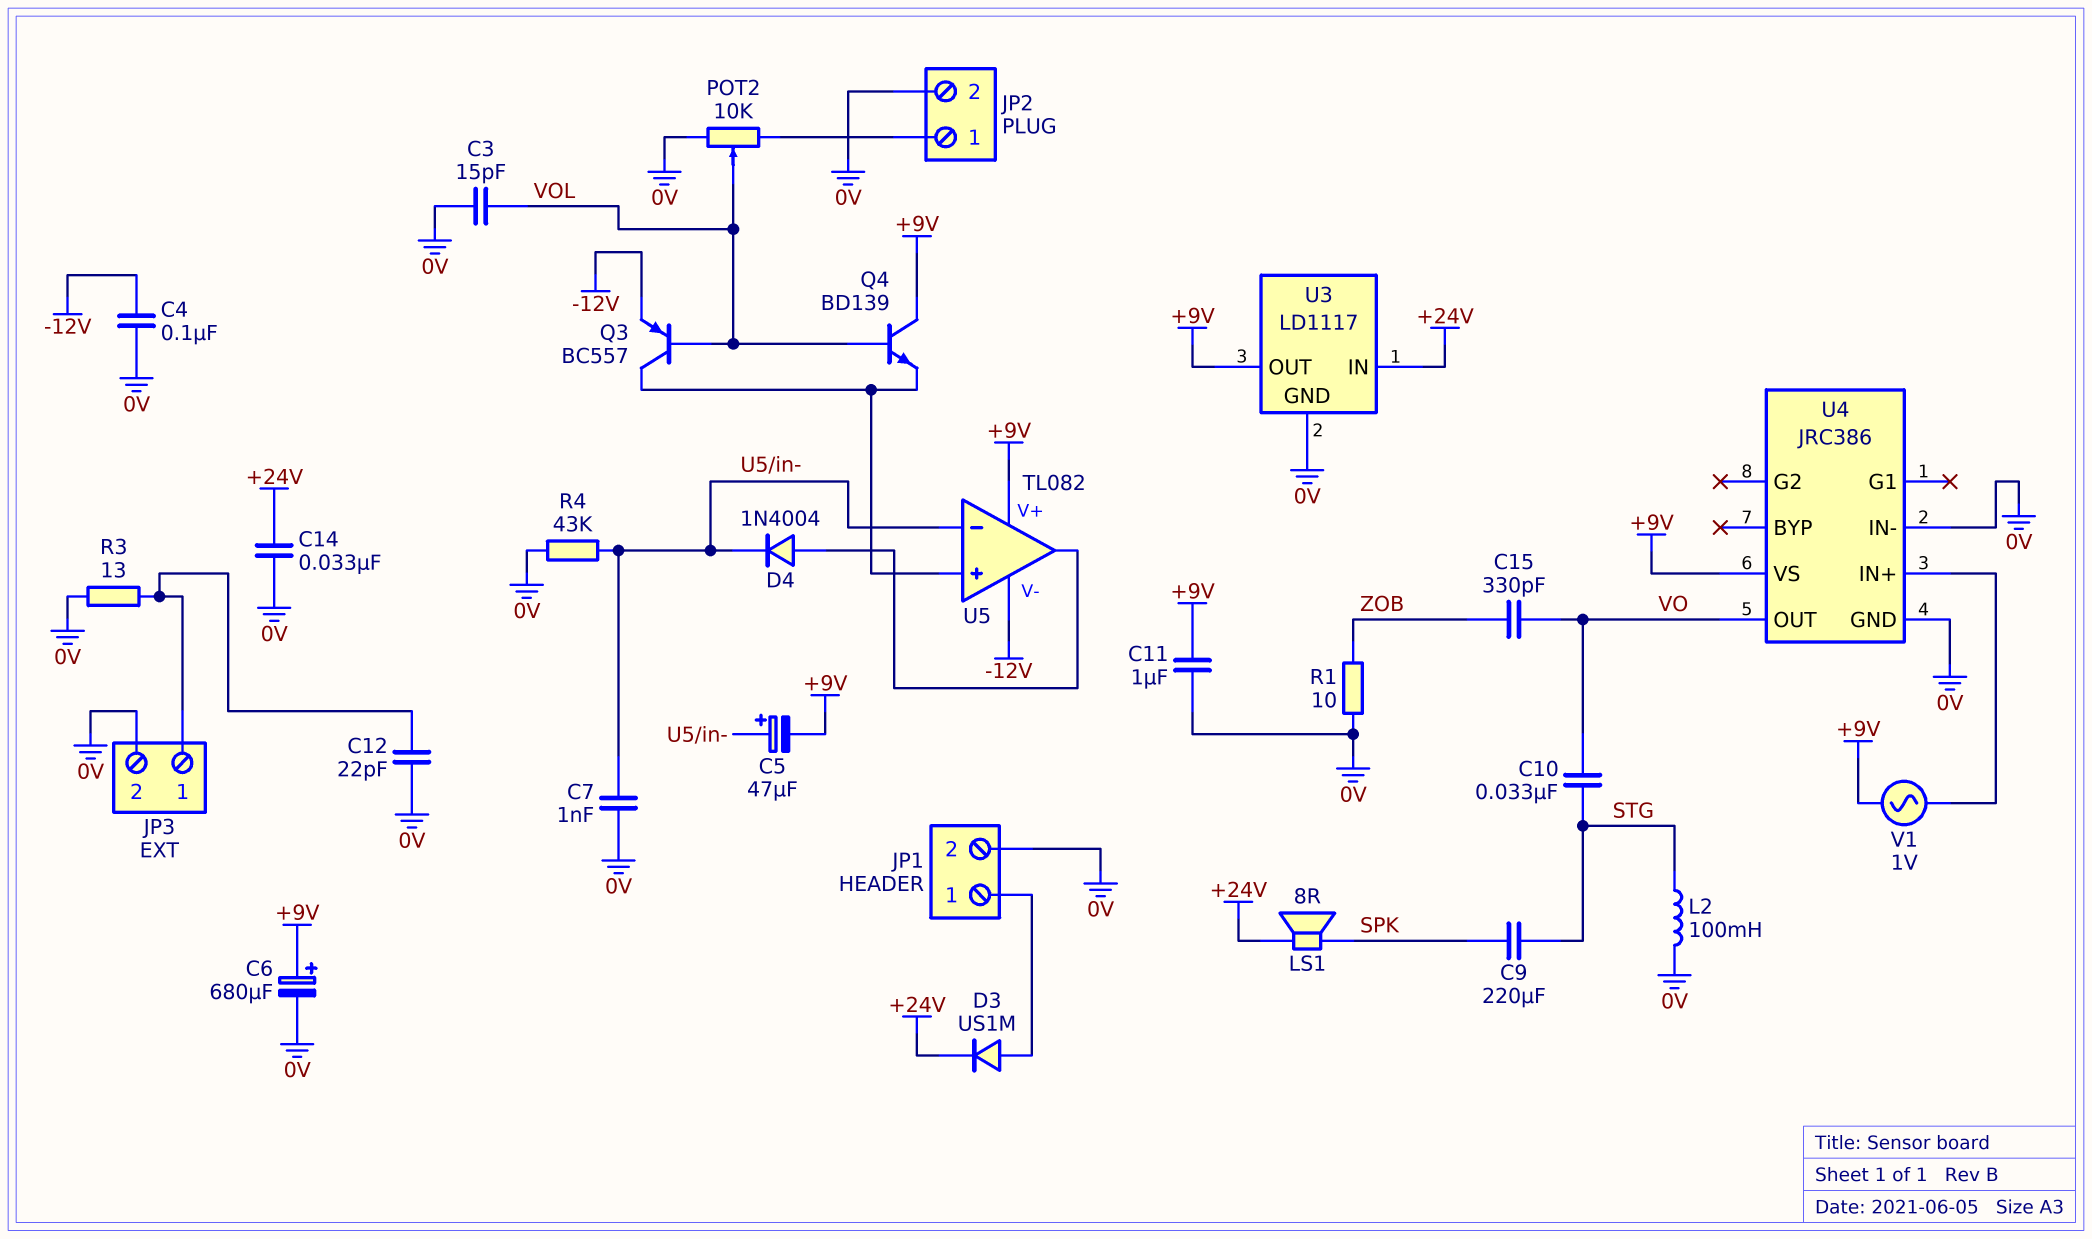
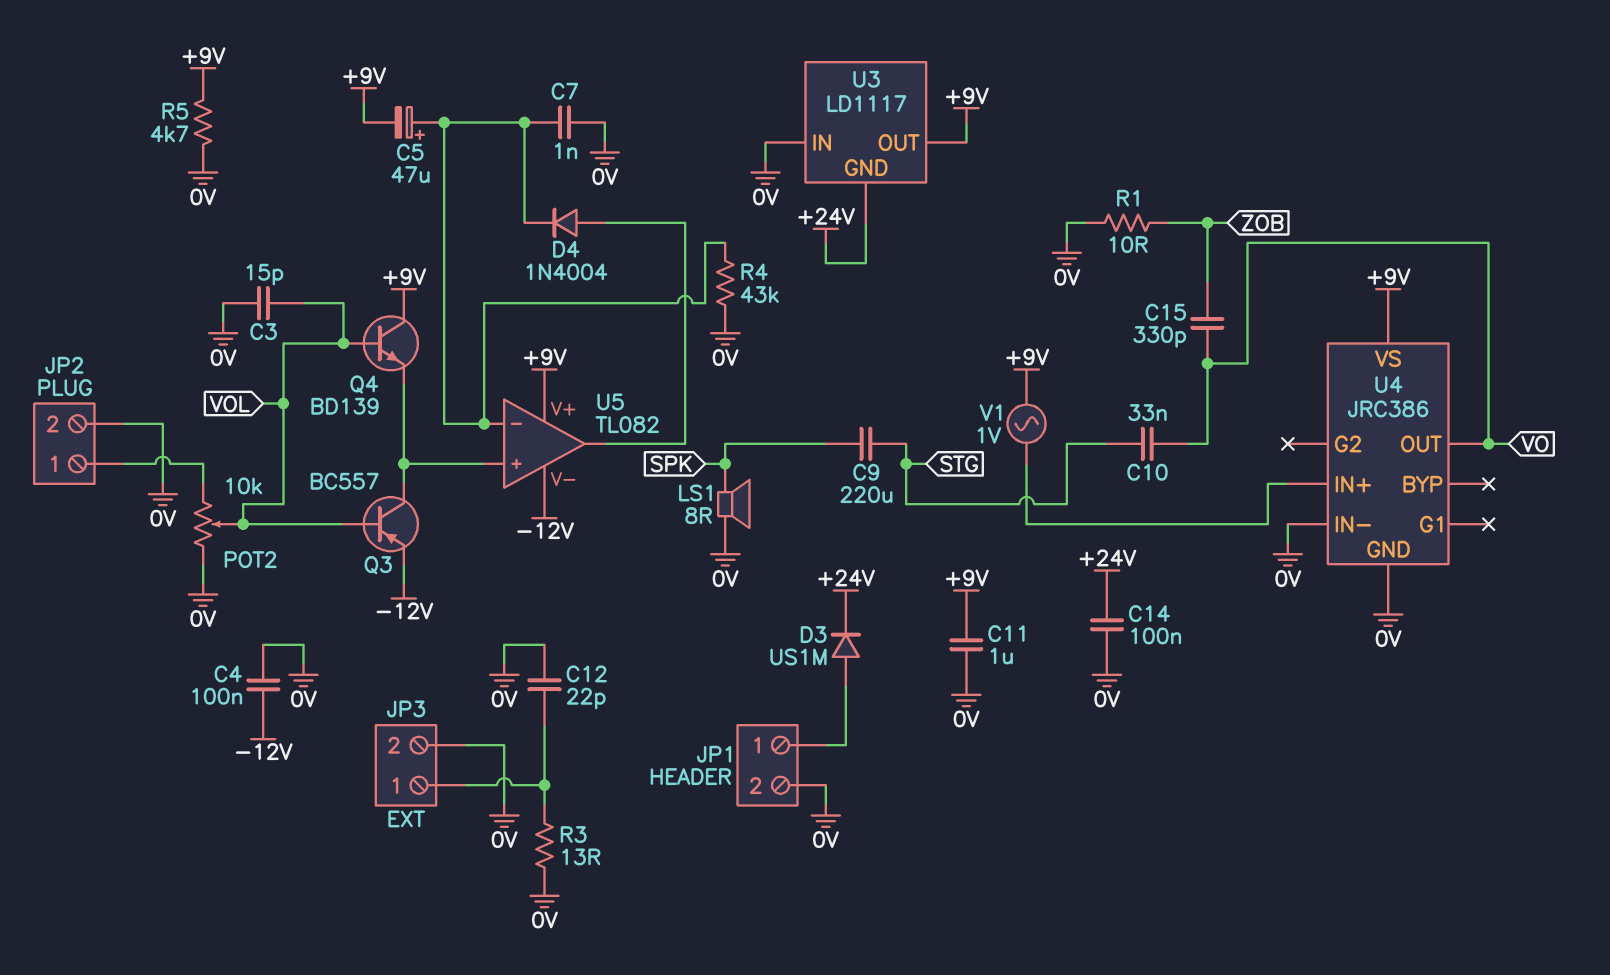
C6: 680uF (plus +9V, minus 0V) -> none
C14: 33nF (+24V, 0V) -> 100nF (+24V, 0V)
L2: 100mH (0V, STG) -> none
LS1: speaker 8R (+24V, SPK) -> speaker 8R (0V, SPK)
R5: none -> 4.7k (+9V, 0V)
U3 pin GND: 0V -> +24V
U3 pin IN: +24V -> 0V

